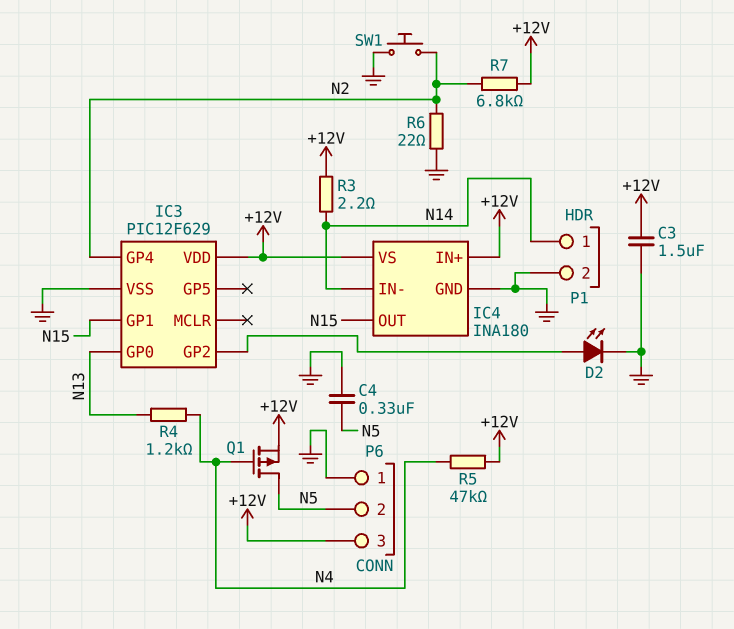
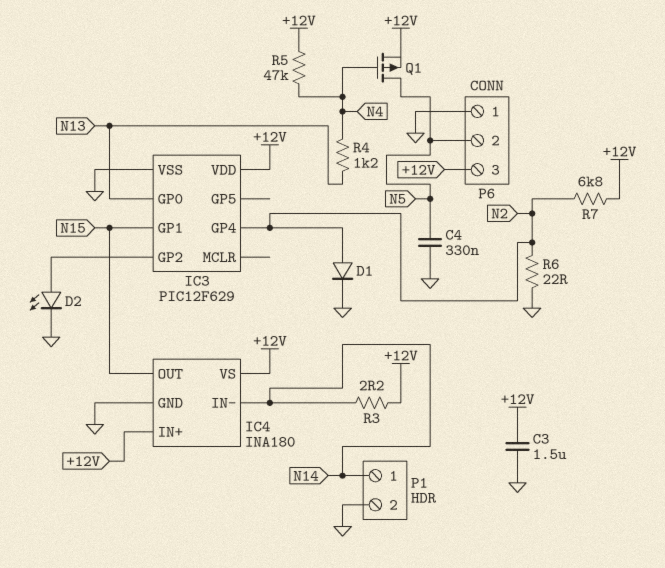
D1: none -> diode (A N2, K GND)
SW1: button (GND, N2) -> none

